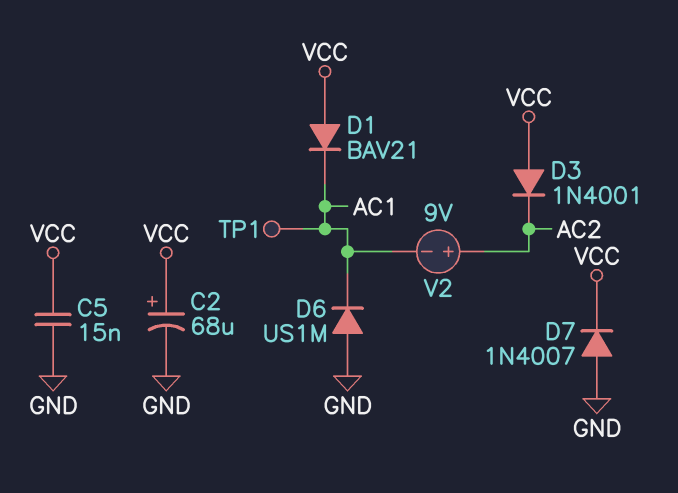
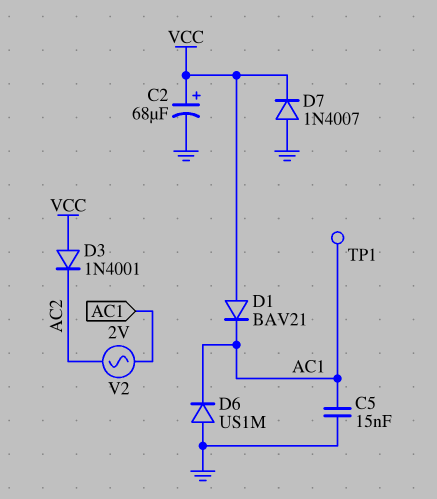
C5: 15nF (GND, VCC) -> 15nF (AC1, GND)
V2: 9V (plus AC2, minus AC1) -> AC 2V (AC1, AC2)

